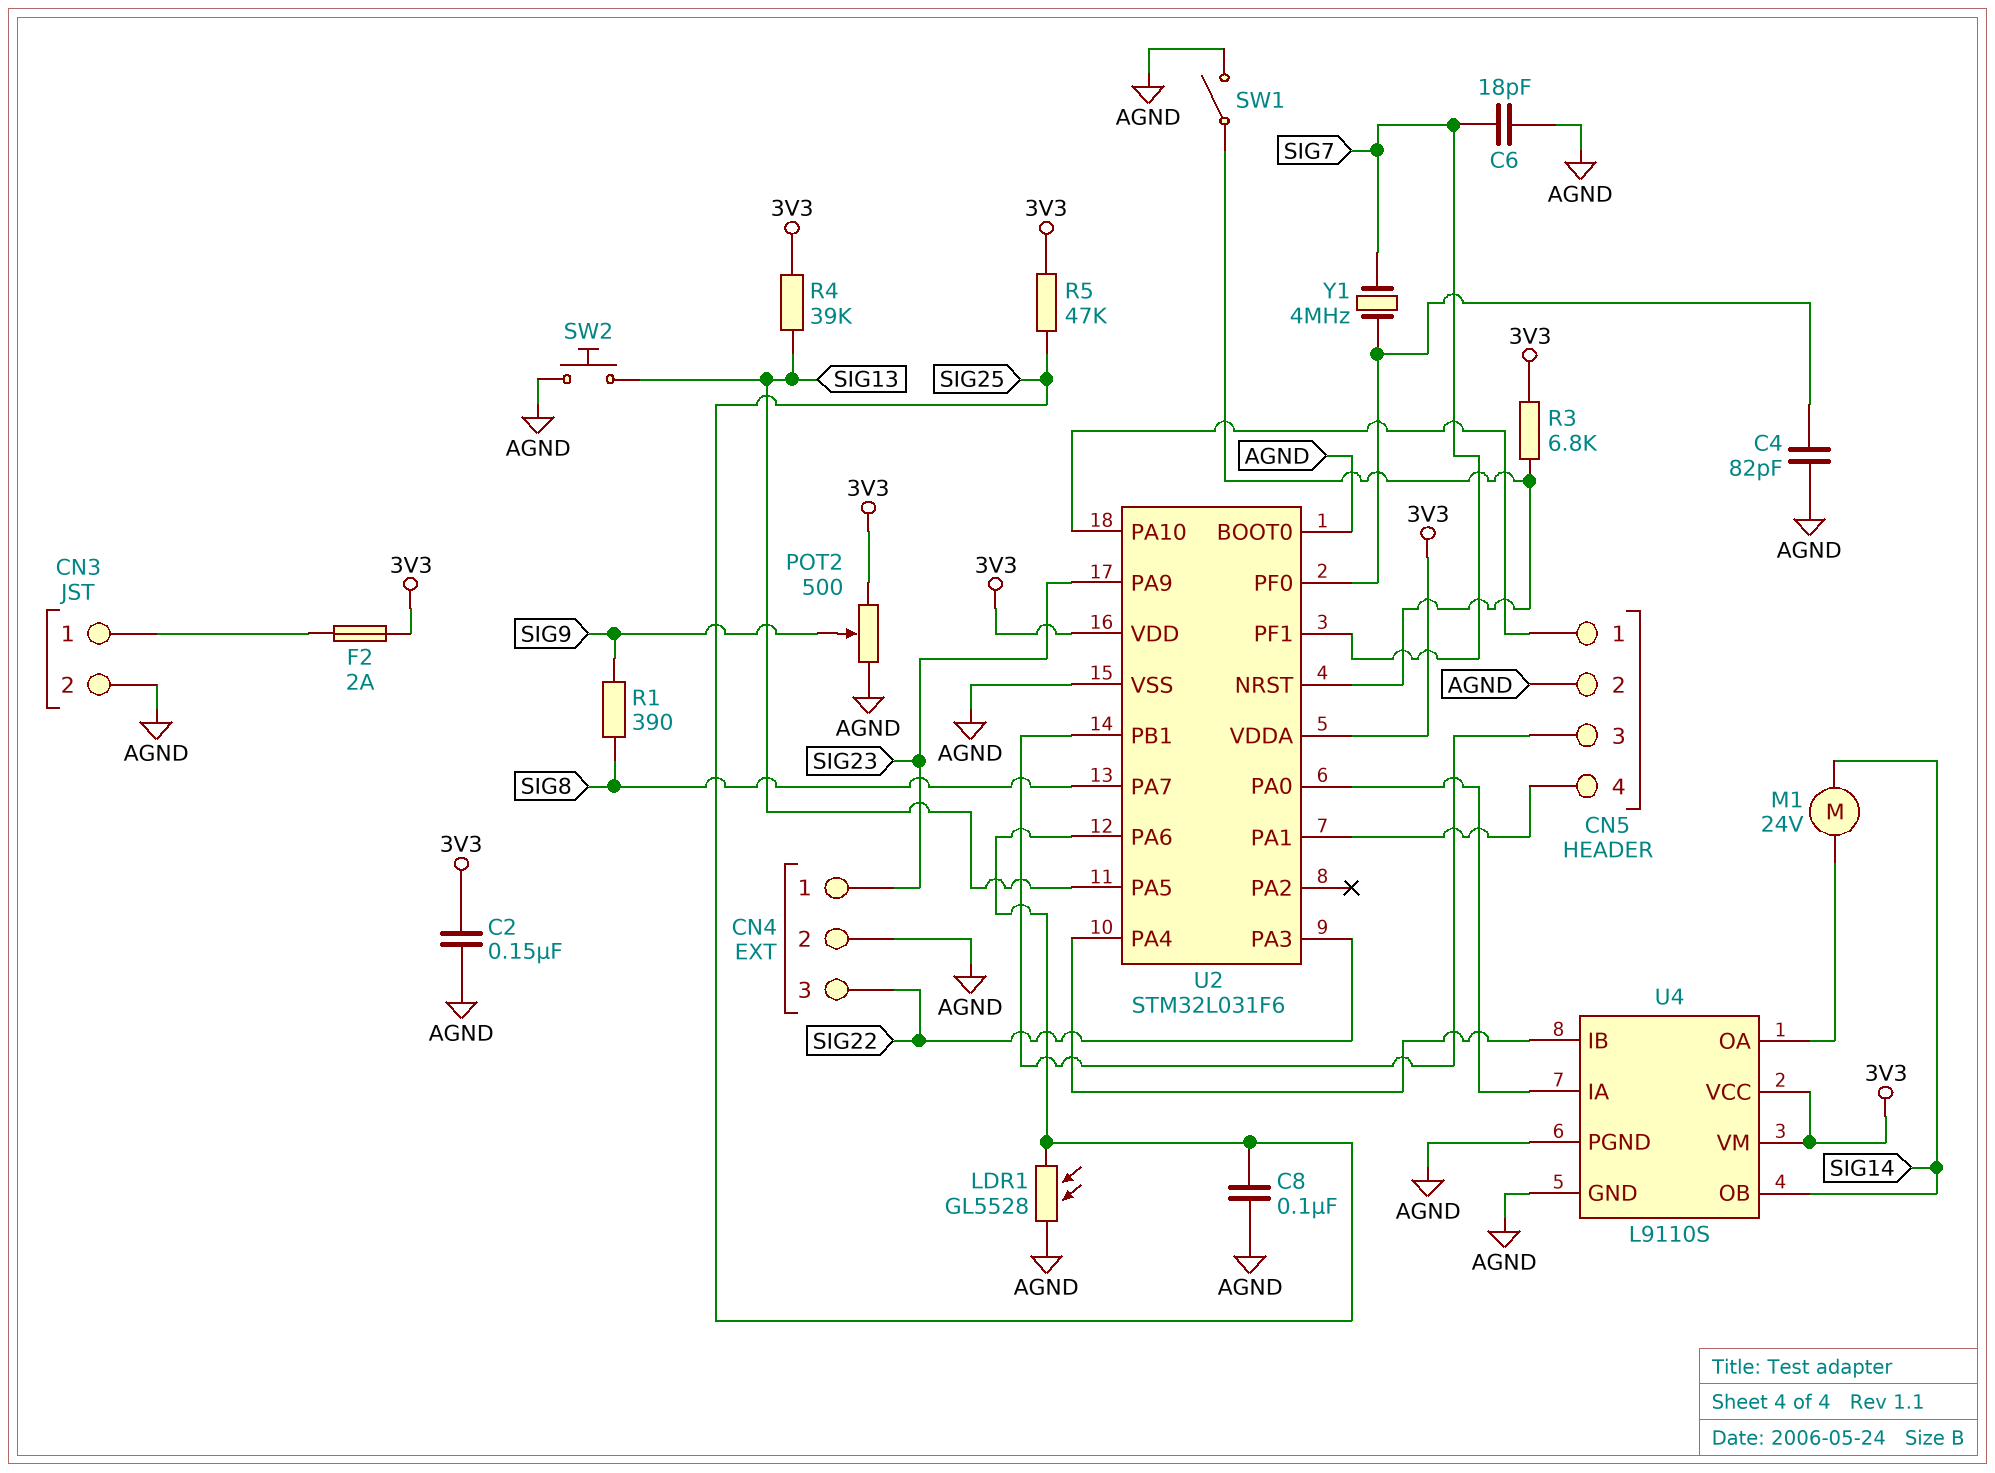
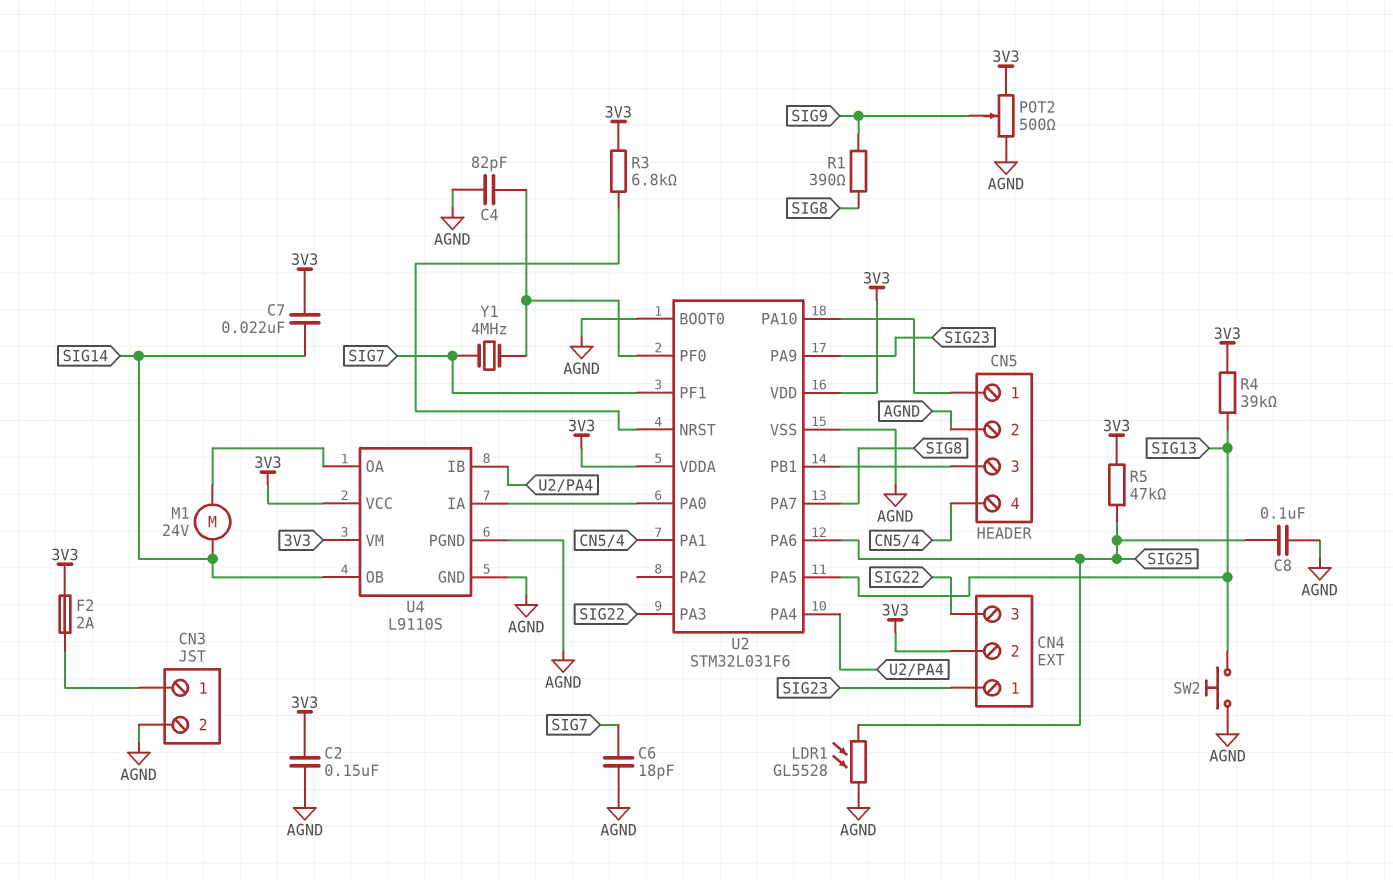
C7: none -> 22nF (3V3, SIG14)
CN4 pin 2: AGND -> 3V3
SW1: switch (AGND, U2/NRST) -> none

